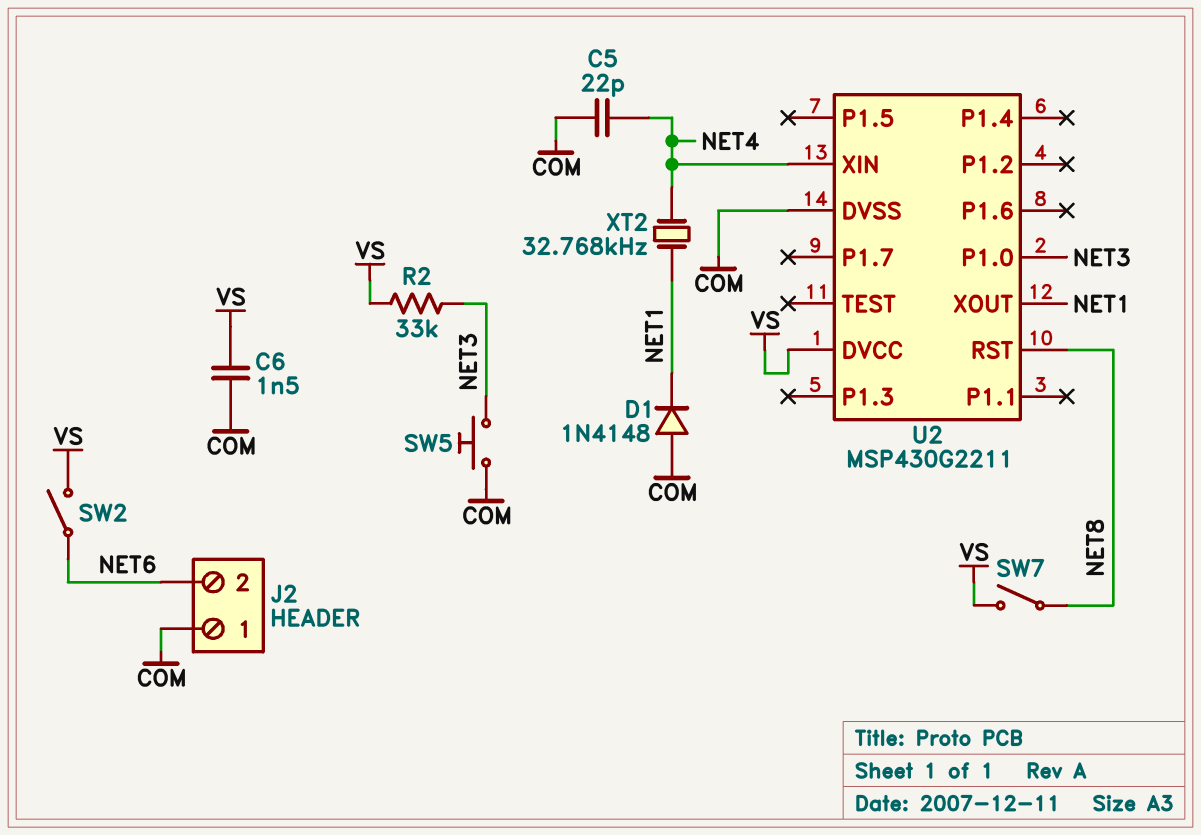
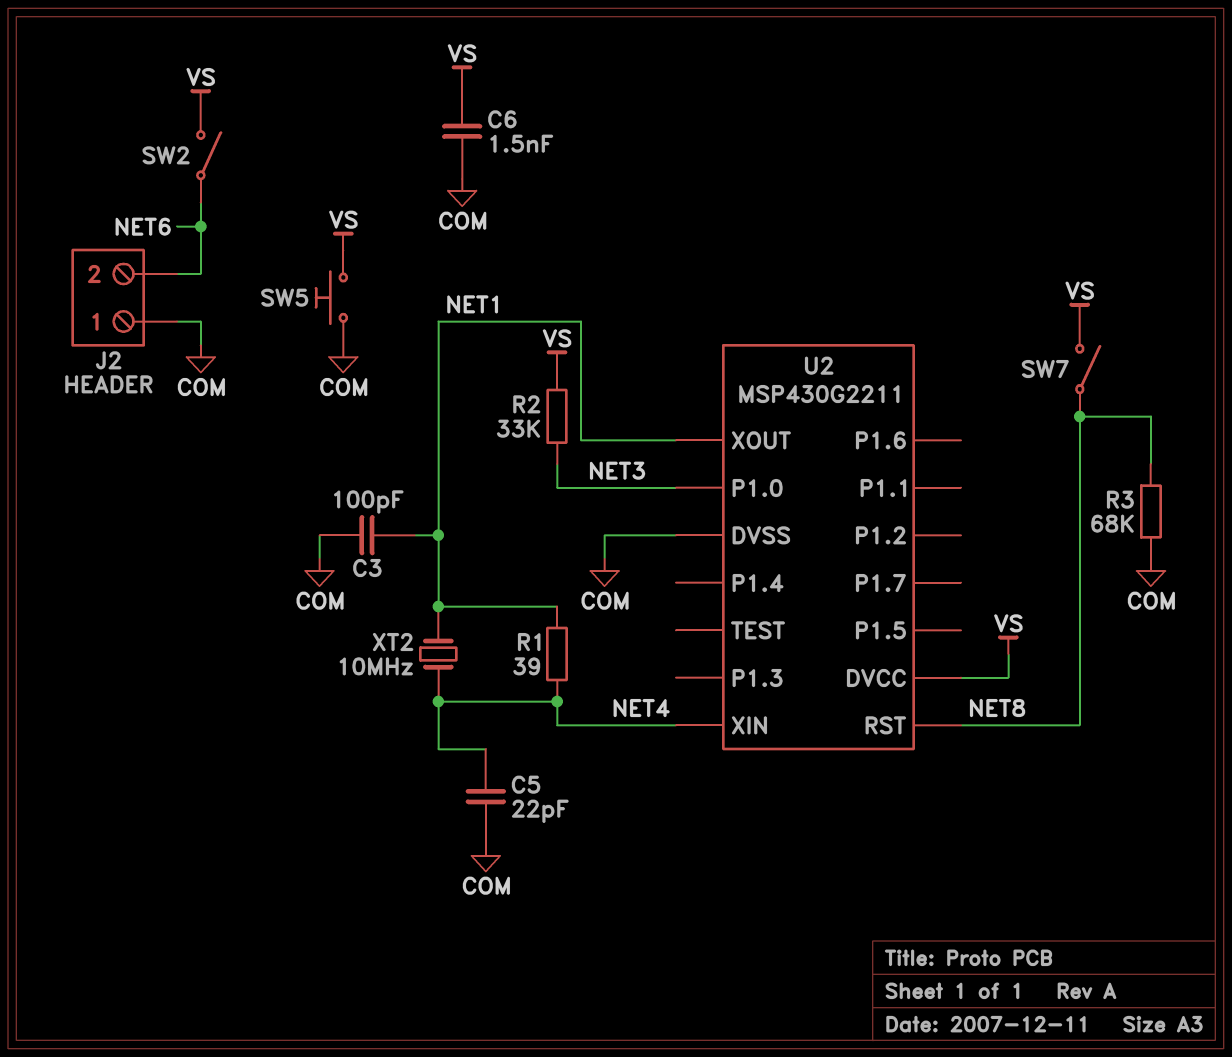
C3: none -> 100pF (COM, NET1)
D1: diode 1N4148 (A COM, K NET1) -> none
R1: none -> 39 (NET1, NET4)
R3: none -> 68k (COM, NET8)
SW5: button (COM, NET3) -> button (COM, VS)
XT2: 32.768kHz (NET1, NET4) -> 10MHz (NET1, NET4)

